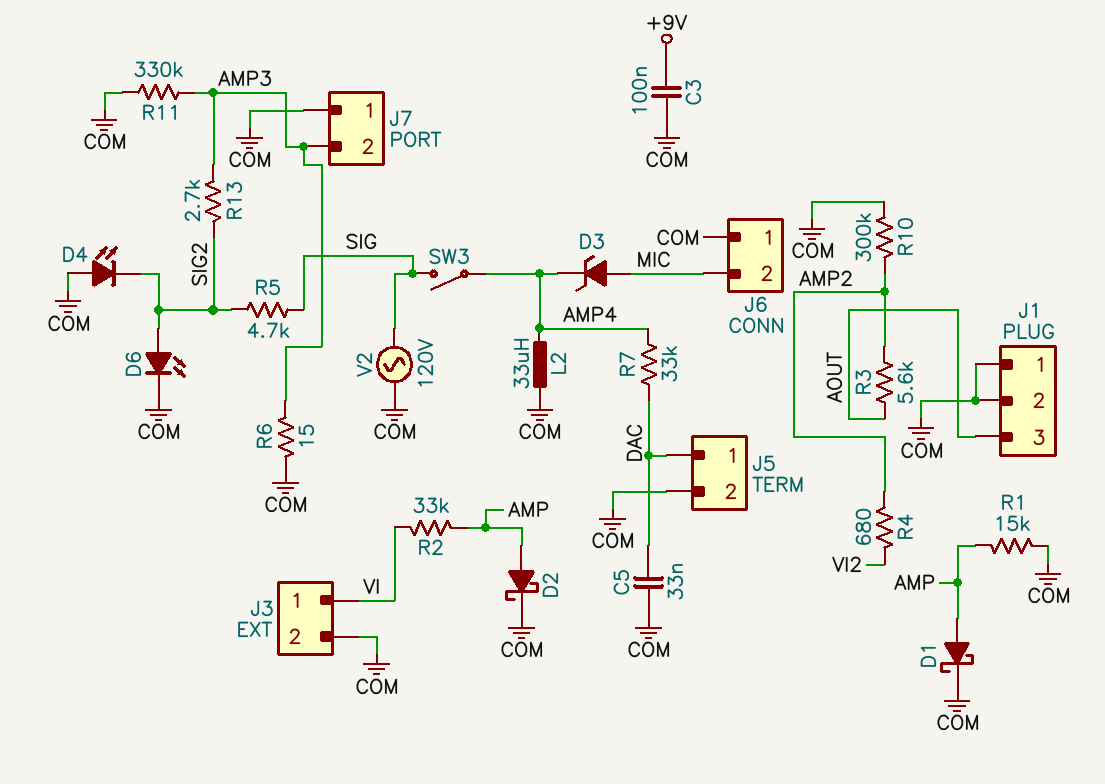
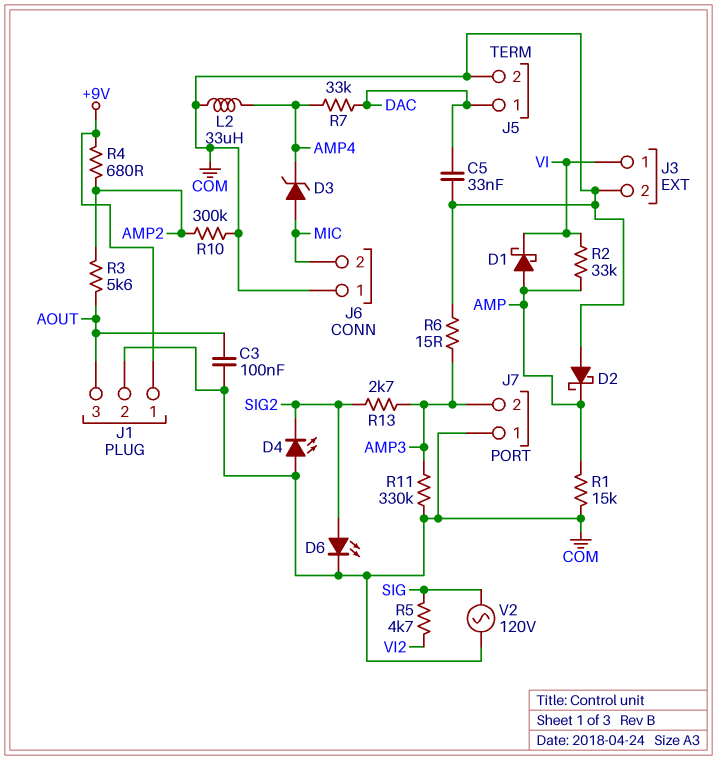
C3: 100nF (+9V, COM) -> 100nF (AOUT, COM)
D1: schottky (A AMP, K COM) -> schottky (A AMP, K VI)
D2: schottky (A AMP, K COM) -> schottky (A COM, K AMP)
J1 pin 1: COM -> +9V
R4: 680 (AMP2, VI2) -> 680 (+9V, AMP2)
R5: 4.7k (SIG, SIG2) -> 4.7k (SIG, VI2)
SW3: switch (AMP4, SIG) -> none

